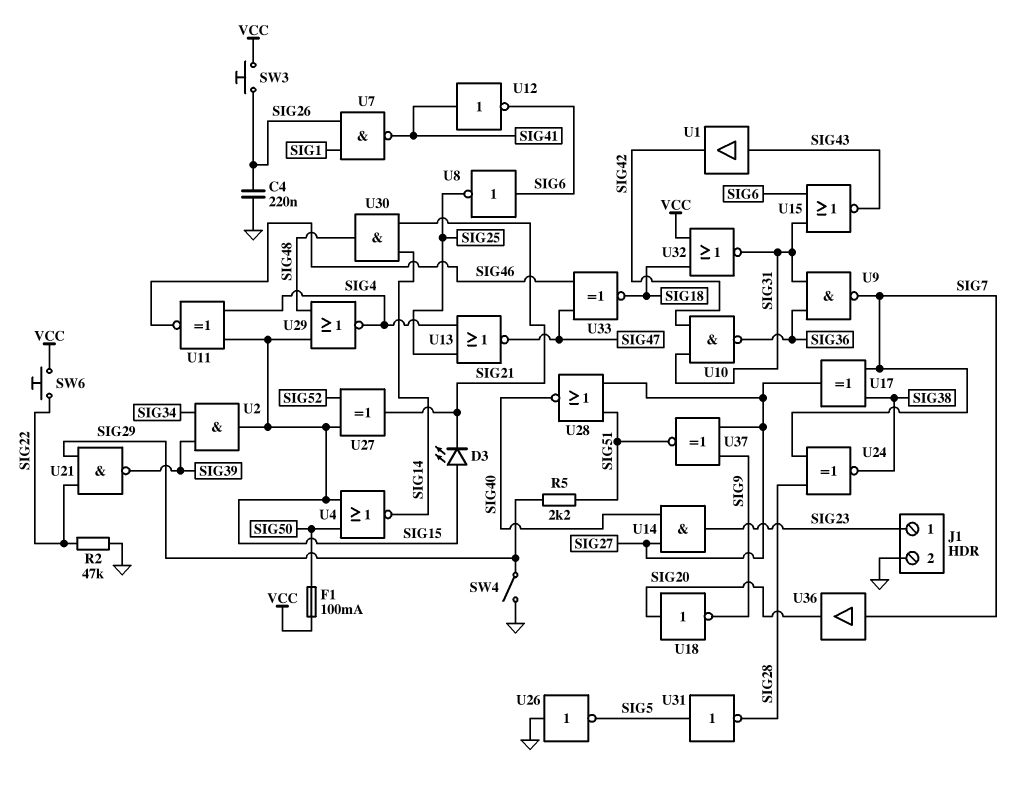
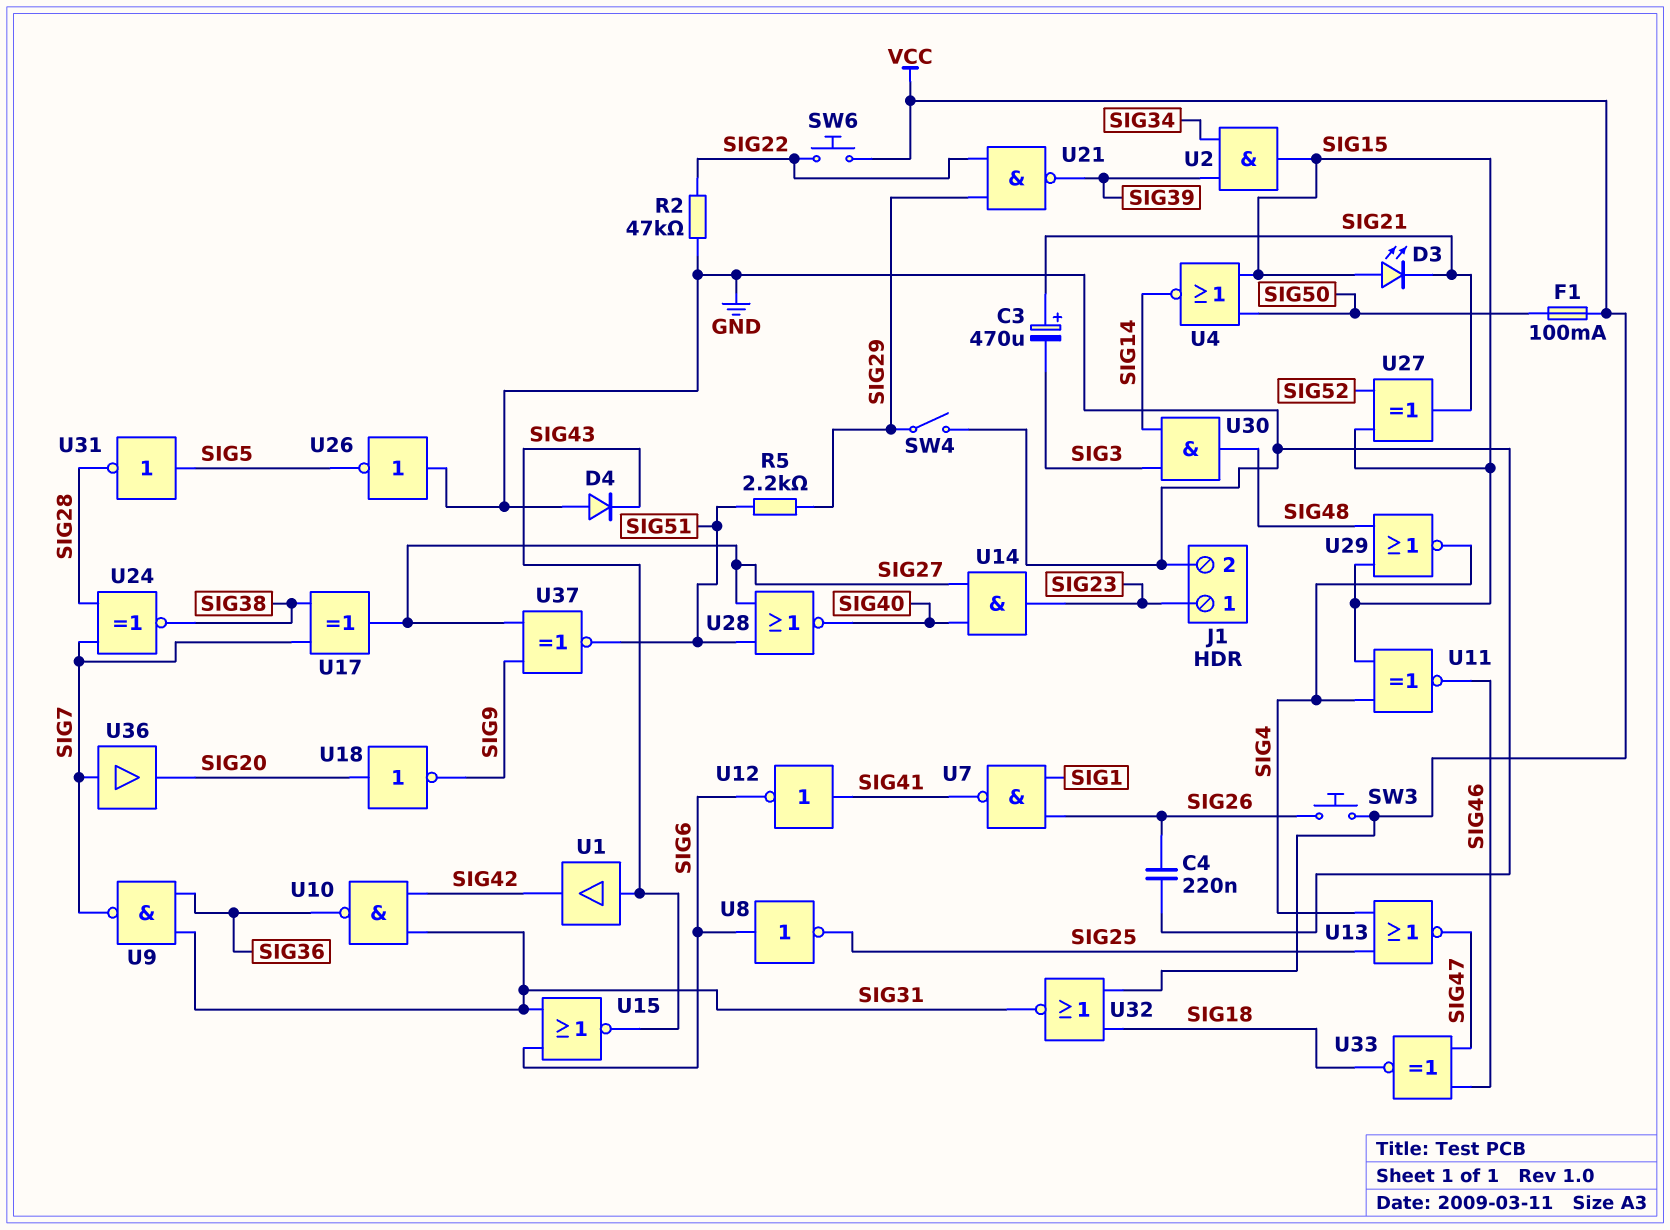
C3: none -> 470uF (plus SIG21, minus SIG3)
D4: none -> diode (A GND, K SIG43)
U30: AND (in SIG14, in SIG21, out SIG48) -> AND (in SIG3, in SIG14, out SIG48)

